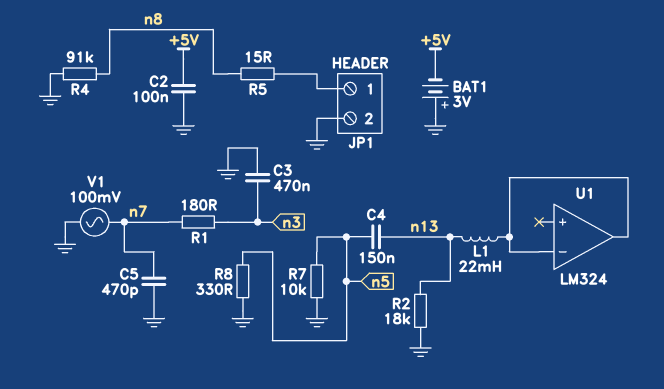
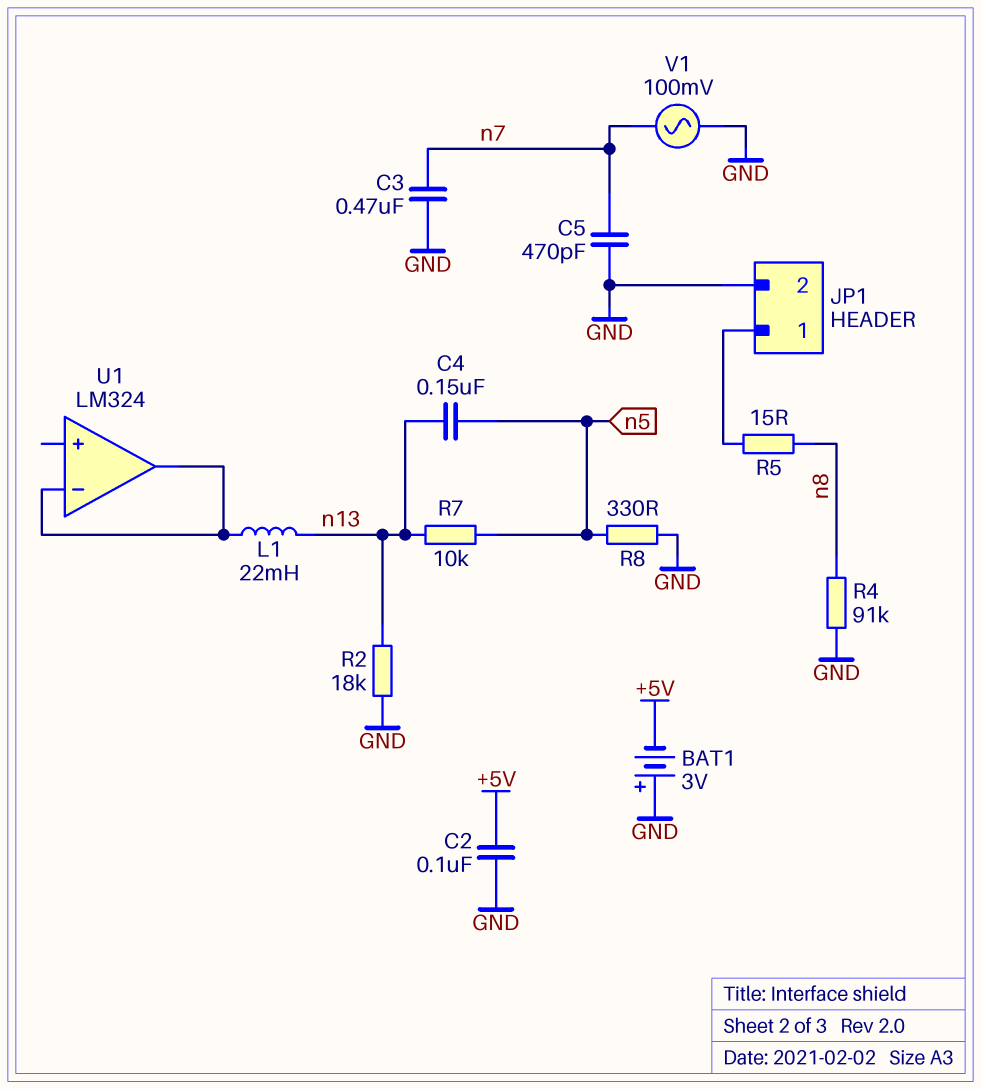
C3: 470nF (GND, n3) -> 470nF (GND, n7)
R1: 180 (n3, n7) -> none
R7: 10k (GND, n5) -> 10k (n5, n13)

